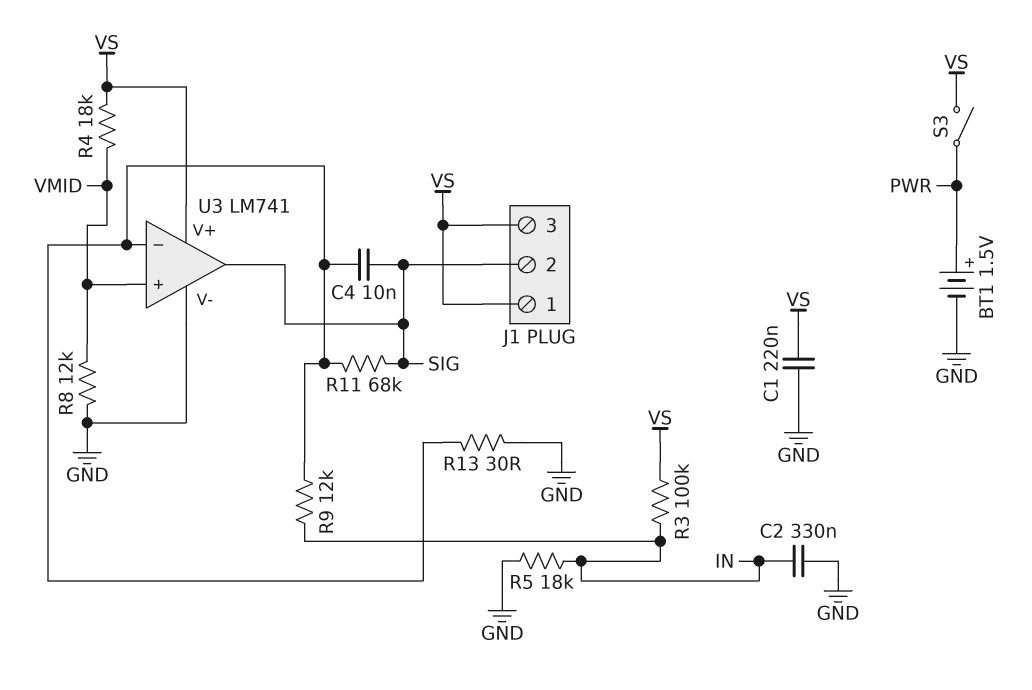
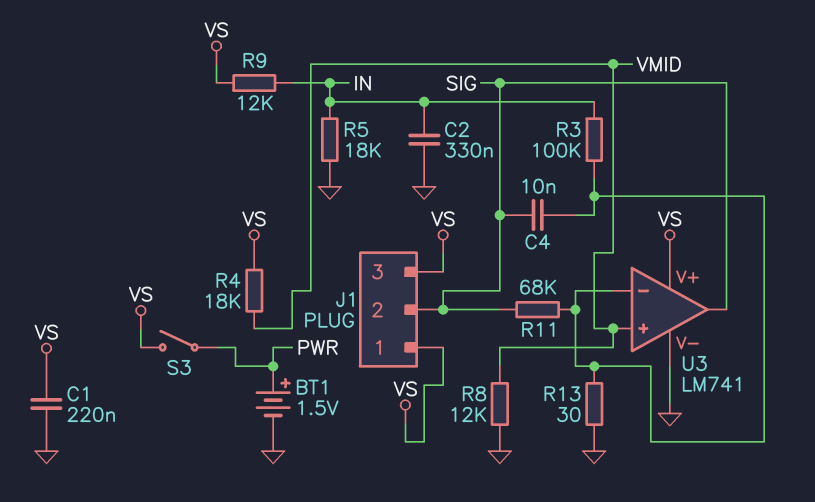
R3: 100k (IN, VS) -> 100k (IN, U3/in-)
R9: 12k (IN, U3/in-) -> 12k (IN, VS)

